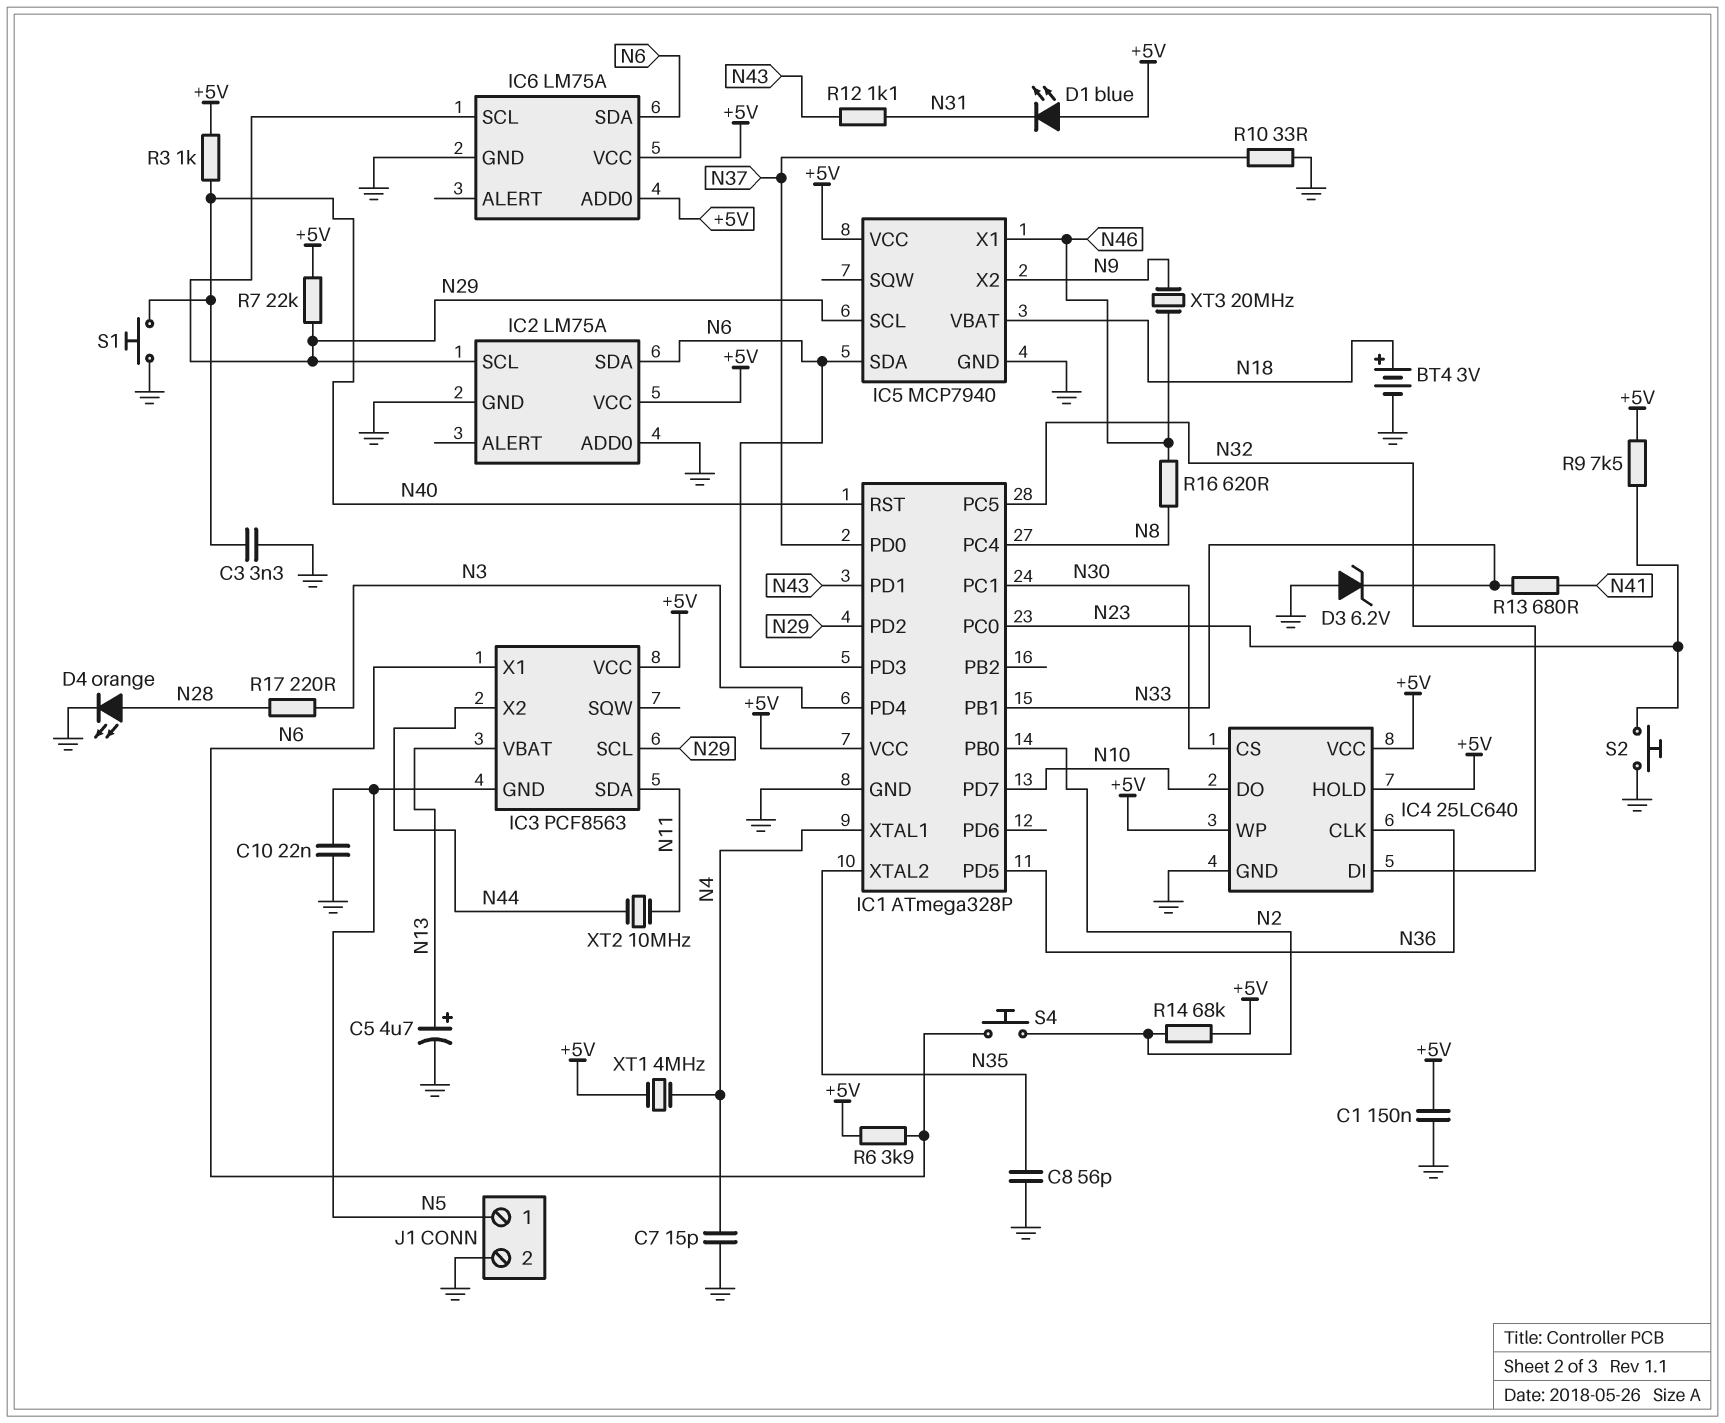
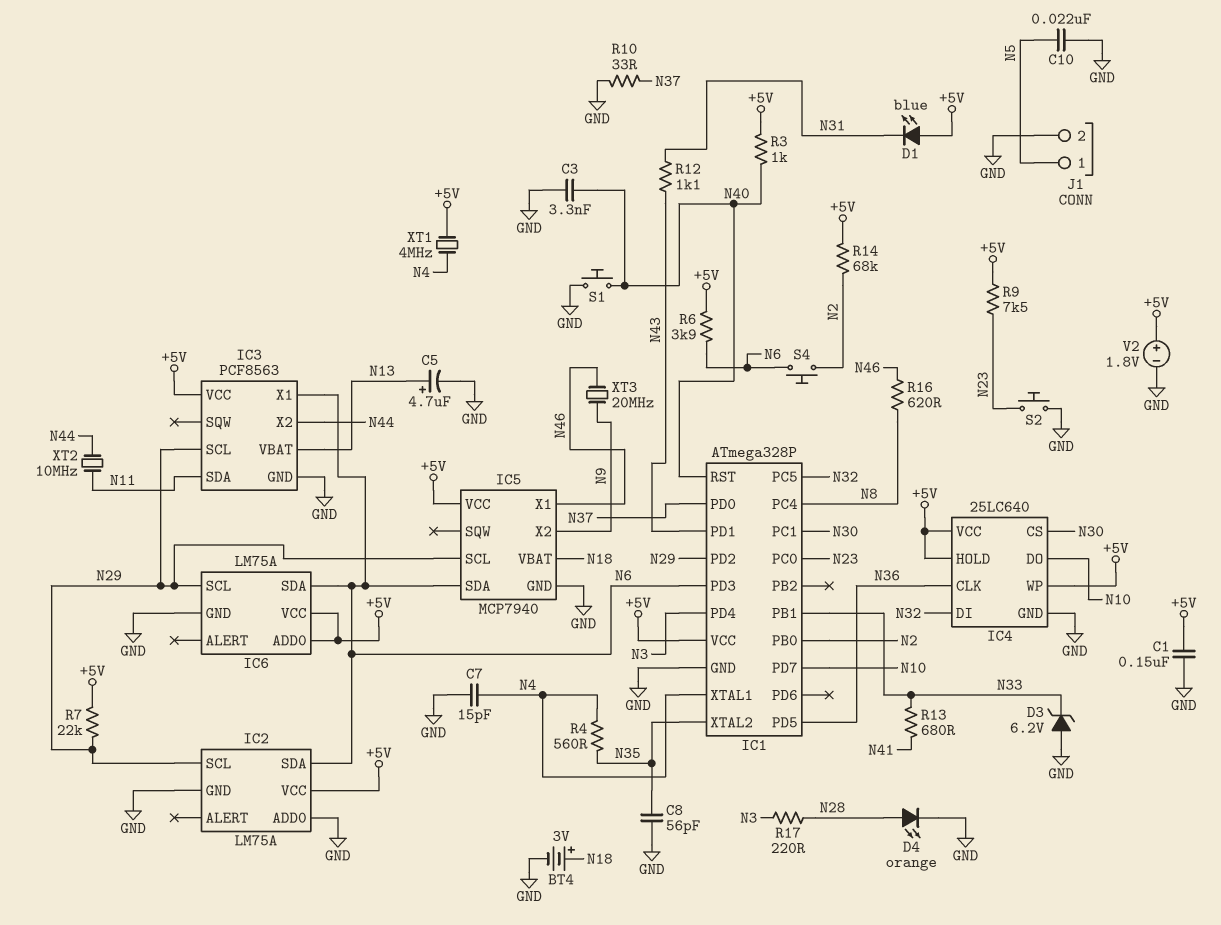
IC3 pin GND: N5 -> GND
R4: none -> 560 (N4, N35)
V2: none -> 1.8V (plus +5V, minus GND)

